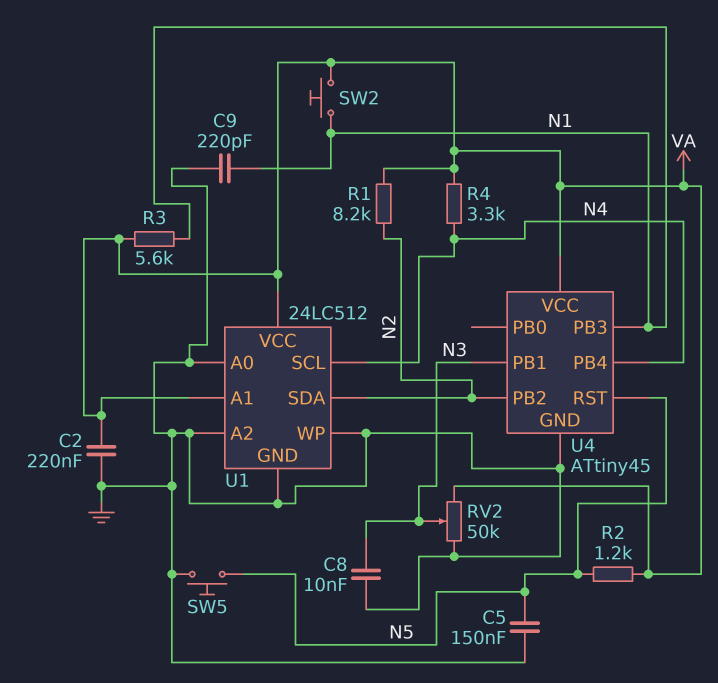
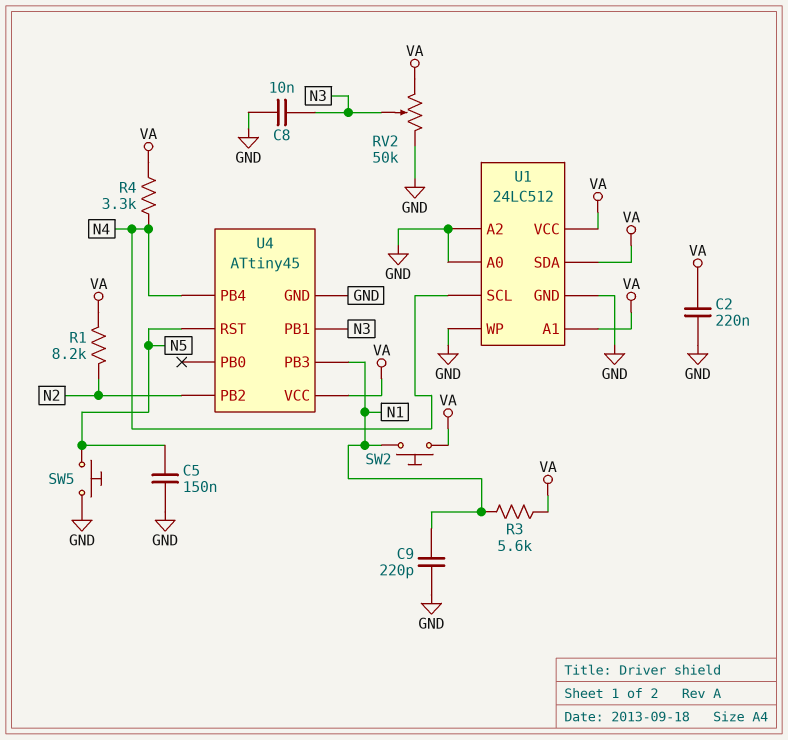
R2: 1.2k (N5, VA) -> none
U1 pin SDA: N2 -> VA

